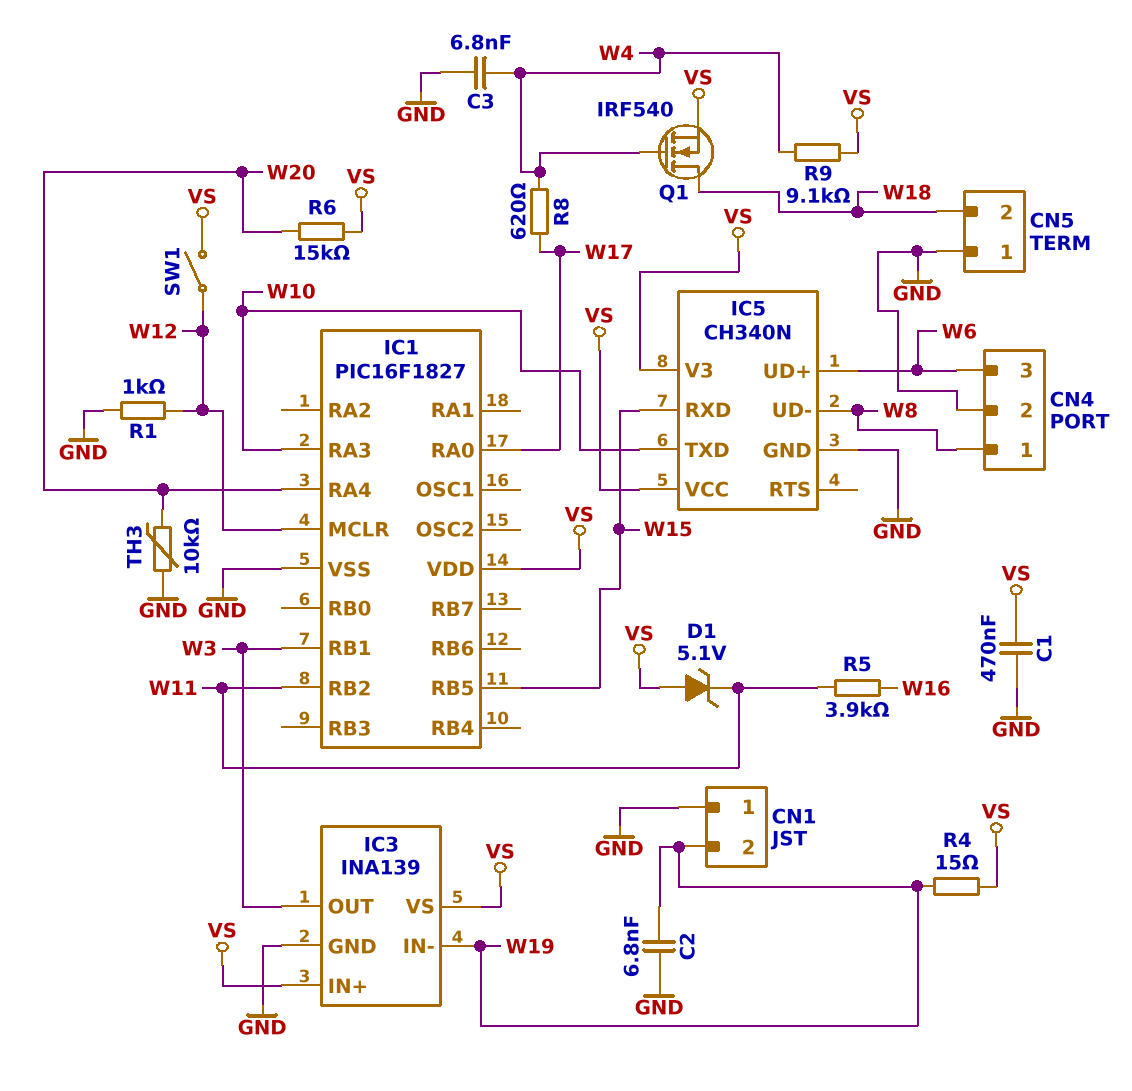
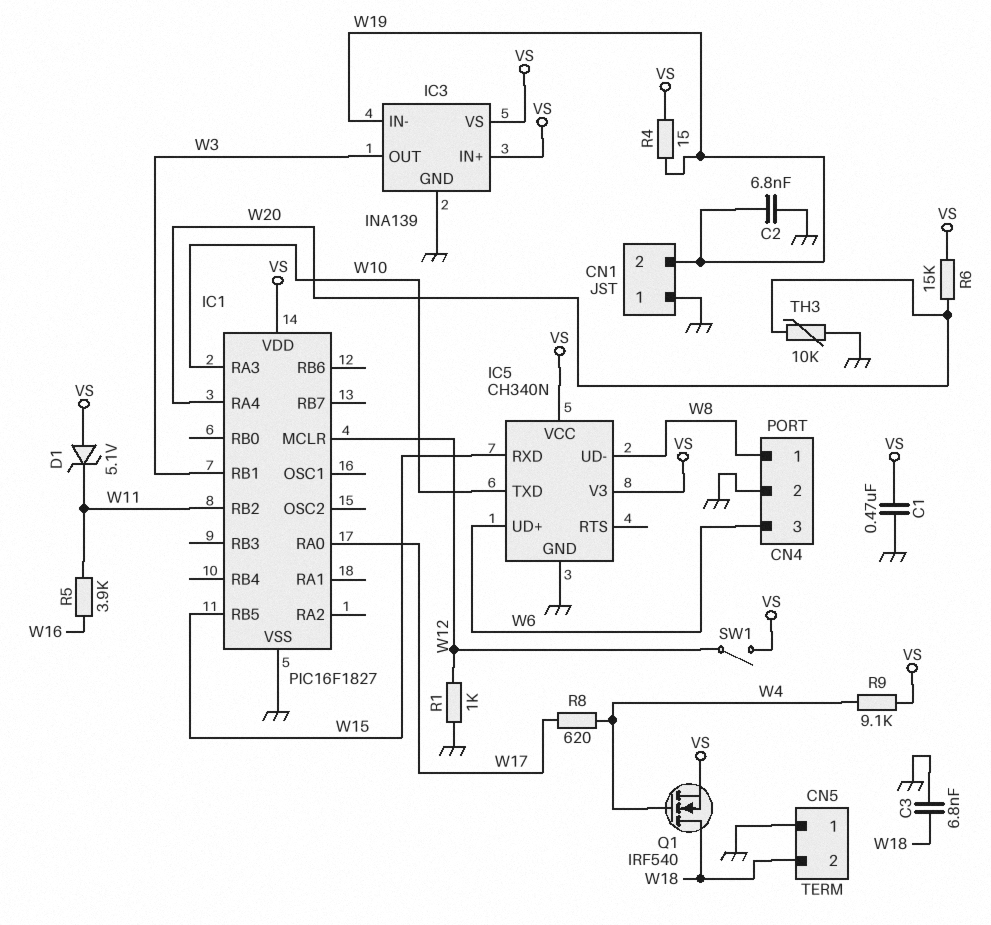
C3: 6.8nF (GND, W4) -> 6.8nF (GND, W18)

